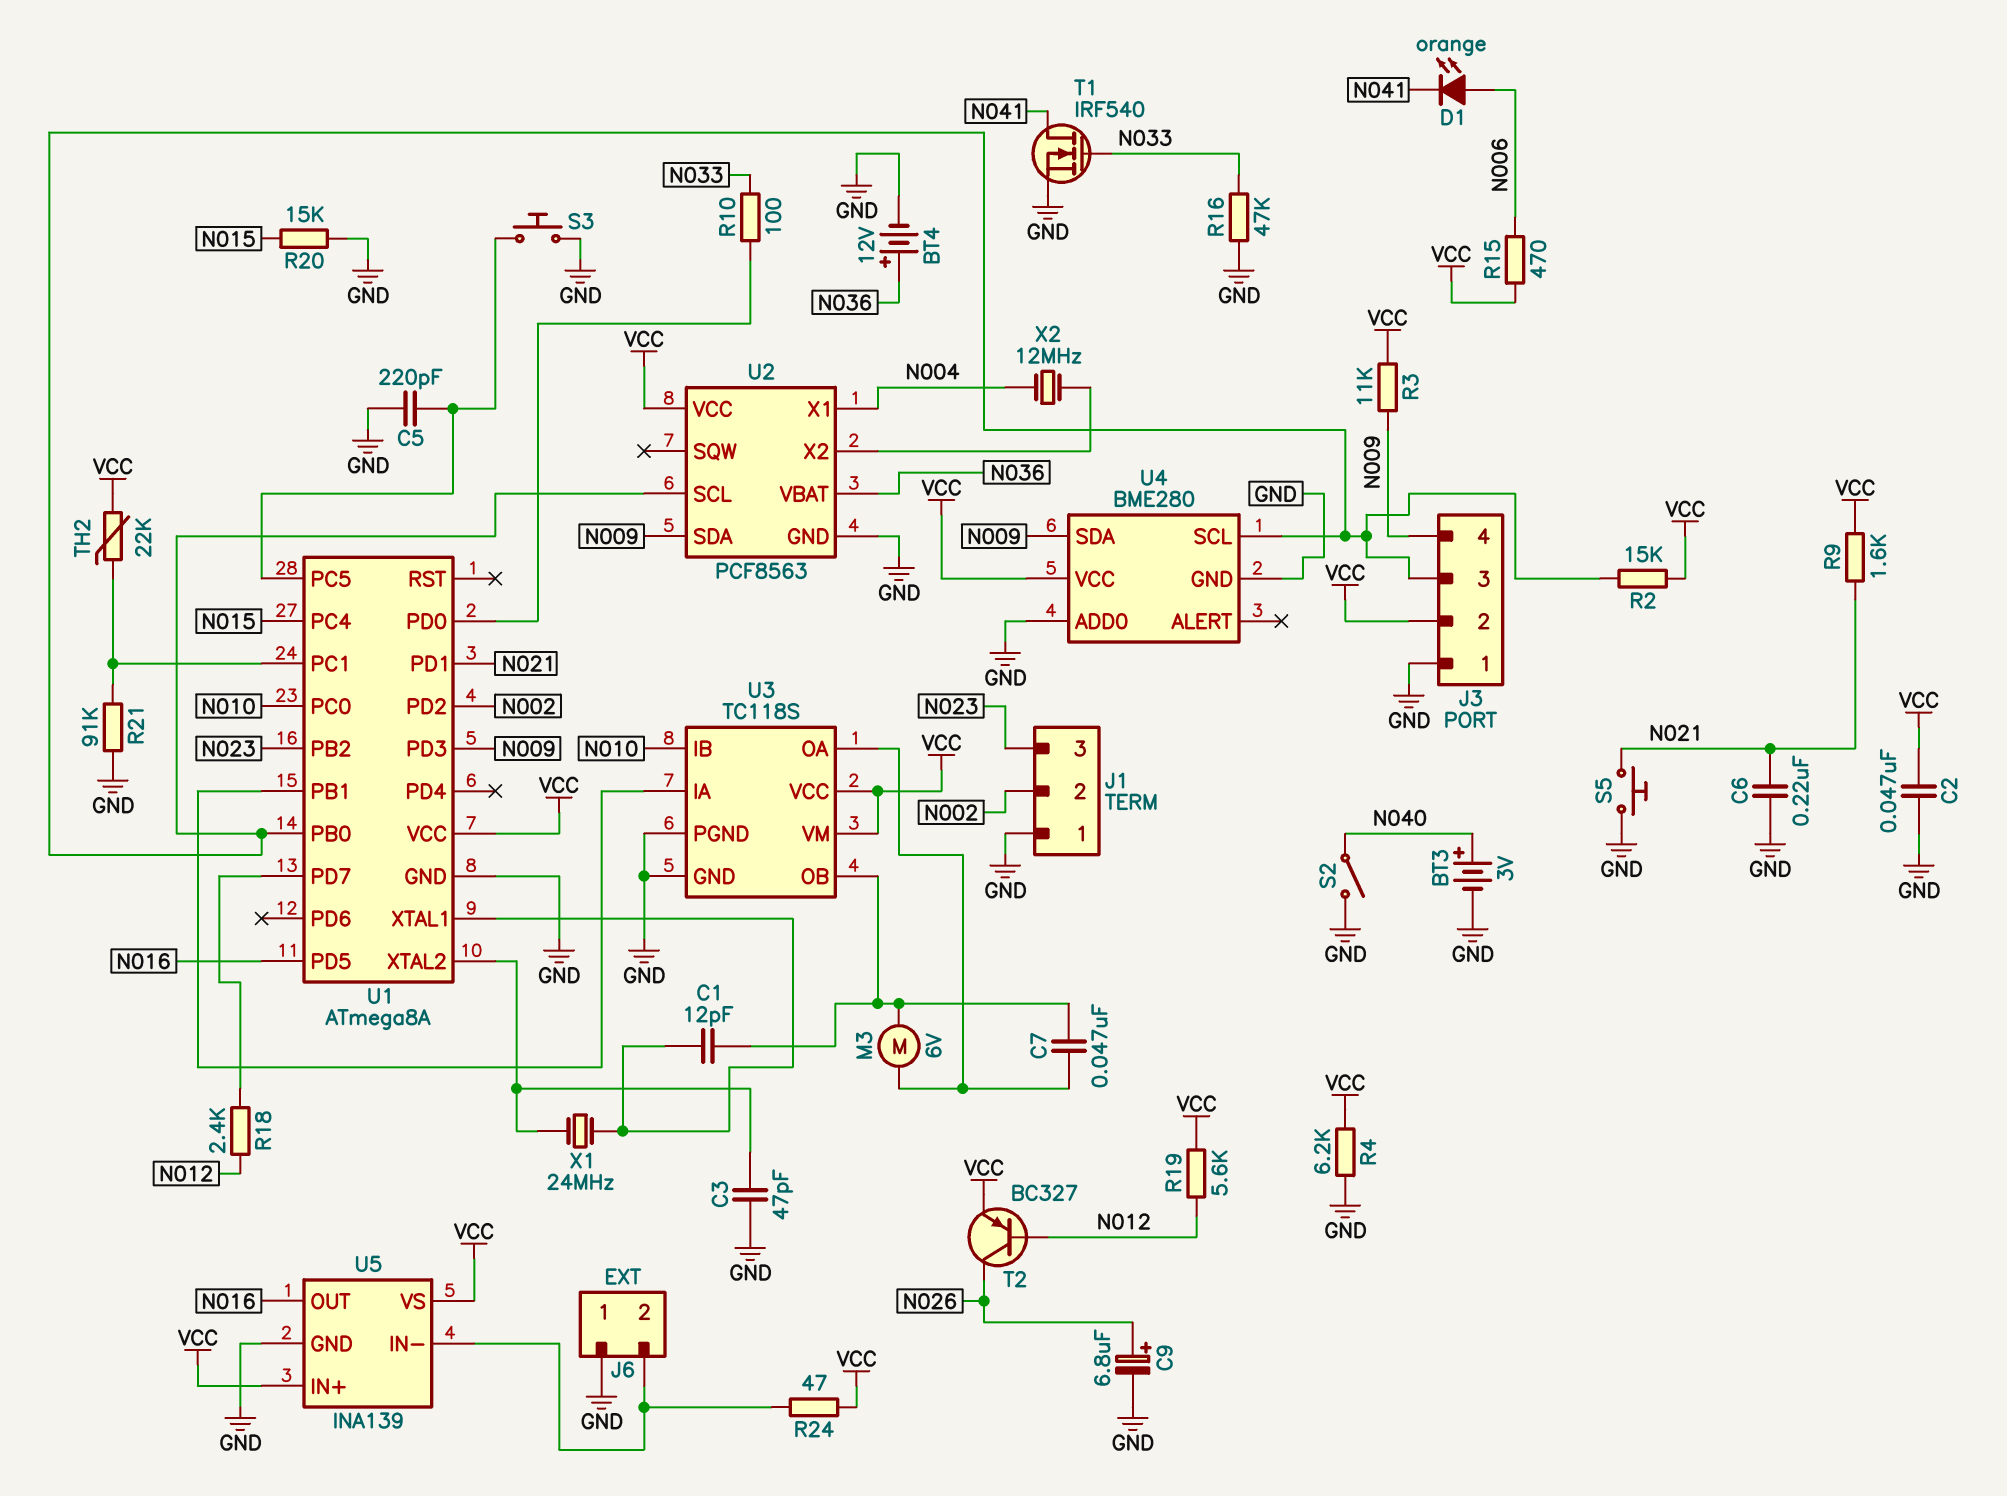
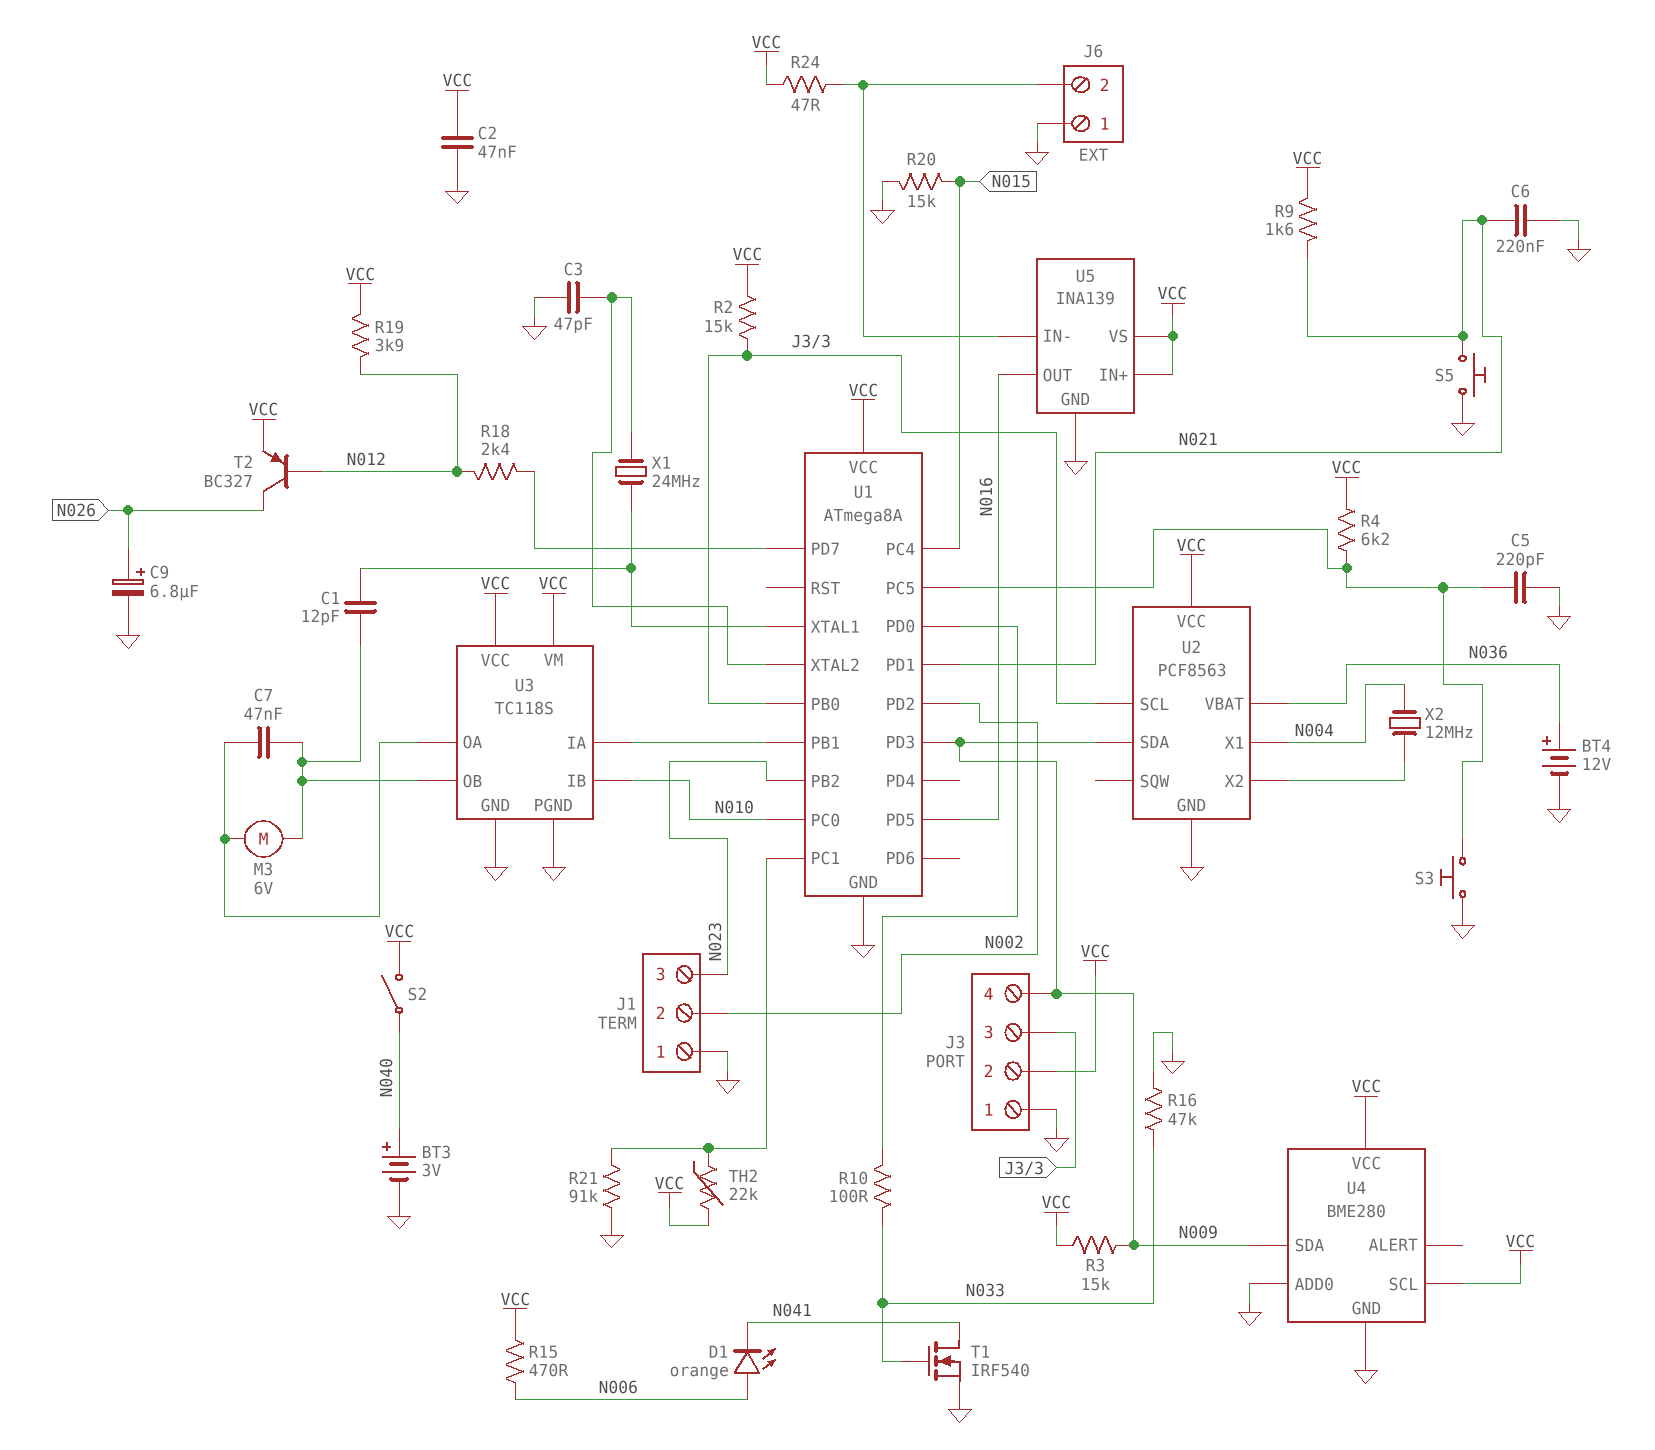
R3: 11k (N009, VCC) -> 15k (N009, VCC)
R4: 6.2k (GND, VCC) -> 6.2k (U1/PC5, VCC)
R19: 5.6k (N012, VCC) -> 3.9k (N012, VCC)
S2: switch (GND, N040) -> switch (N040, VCC)
U4 pin SCL: J3/3 -> VCC

